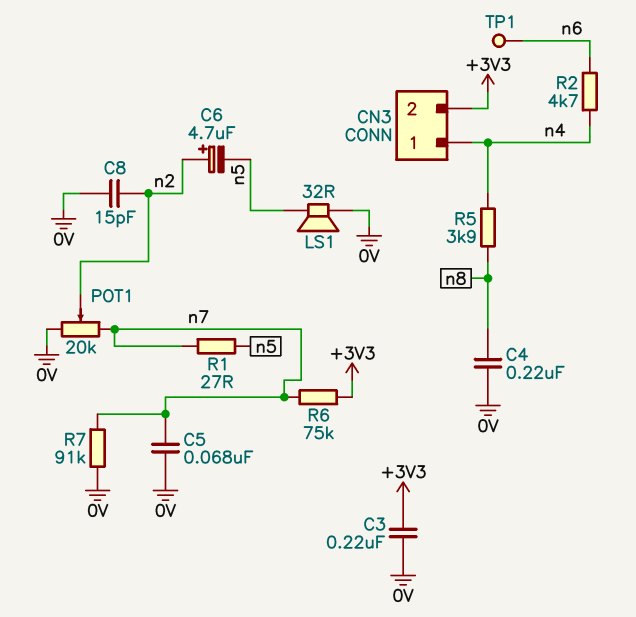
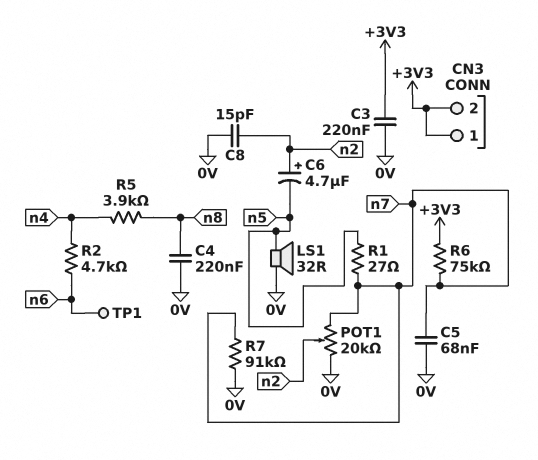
CN3 pin 1: n4 -> +3V3

